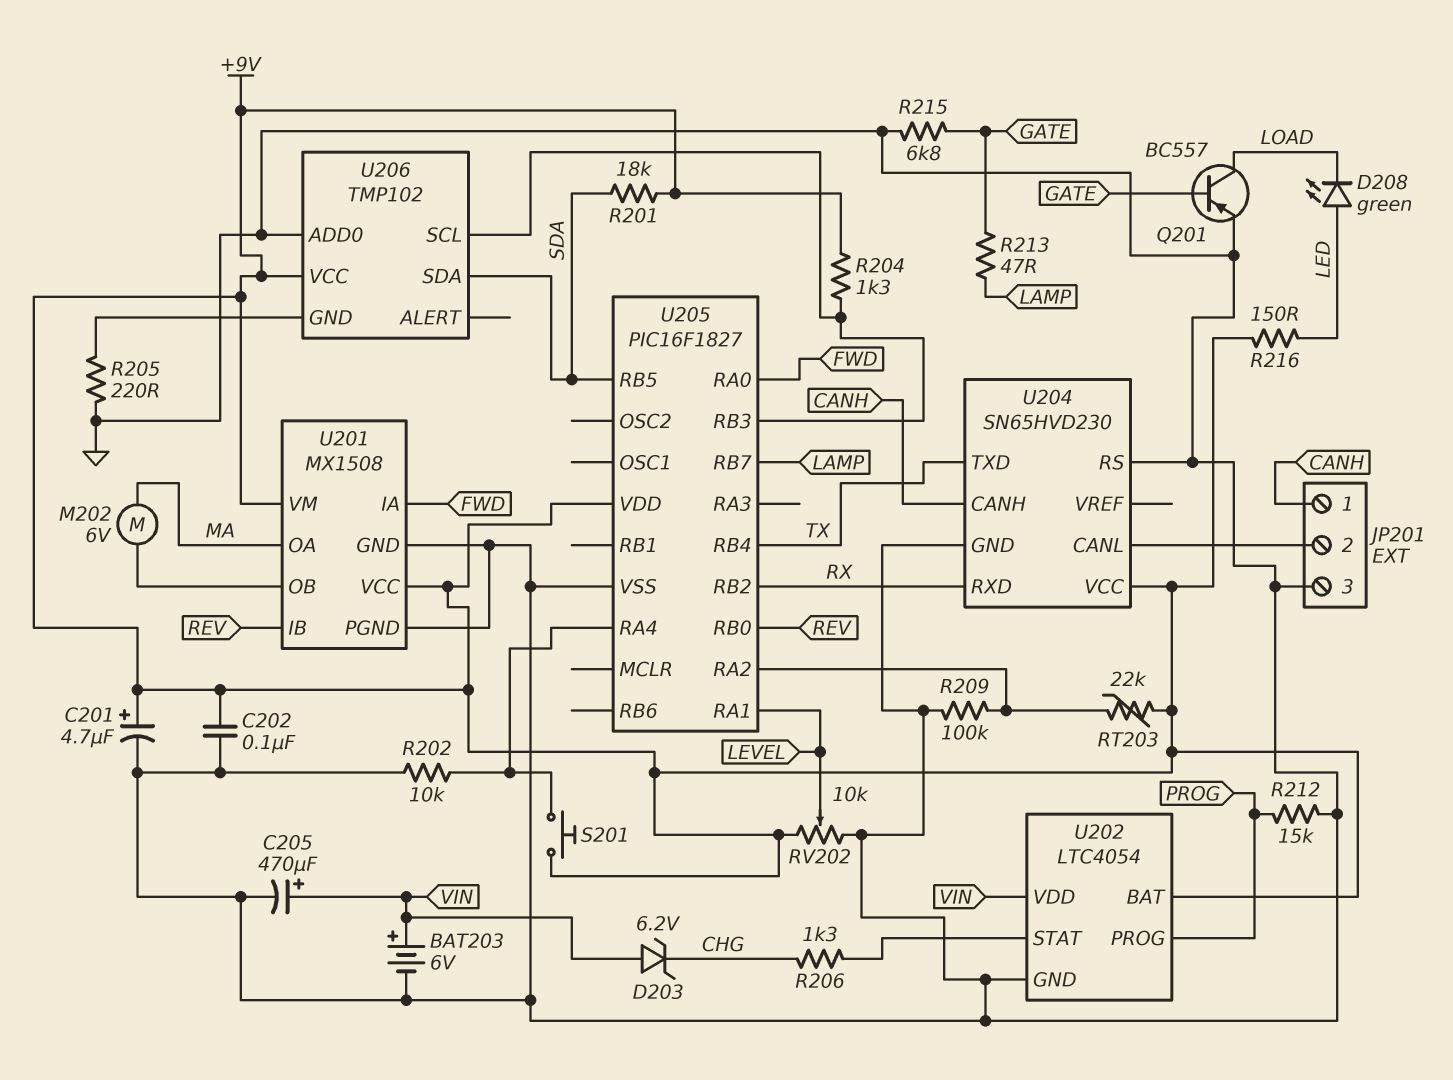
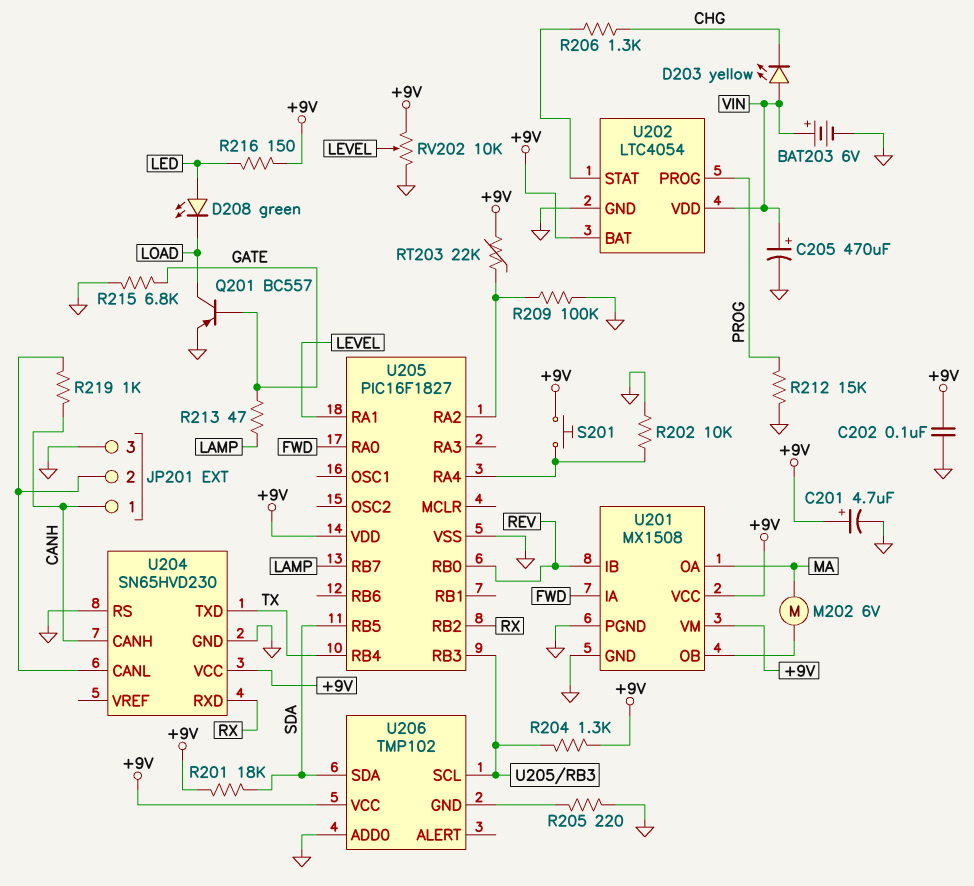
D203: zener 6.2V (A VIN, K CHG) -> LED yellow (A VIN, K CHG)
R219: none -> 1k (CANH, JP201/2)

